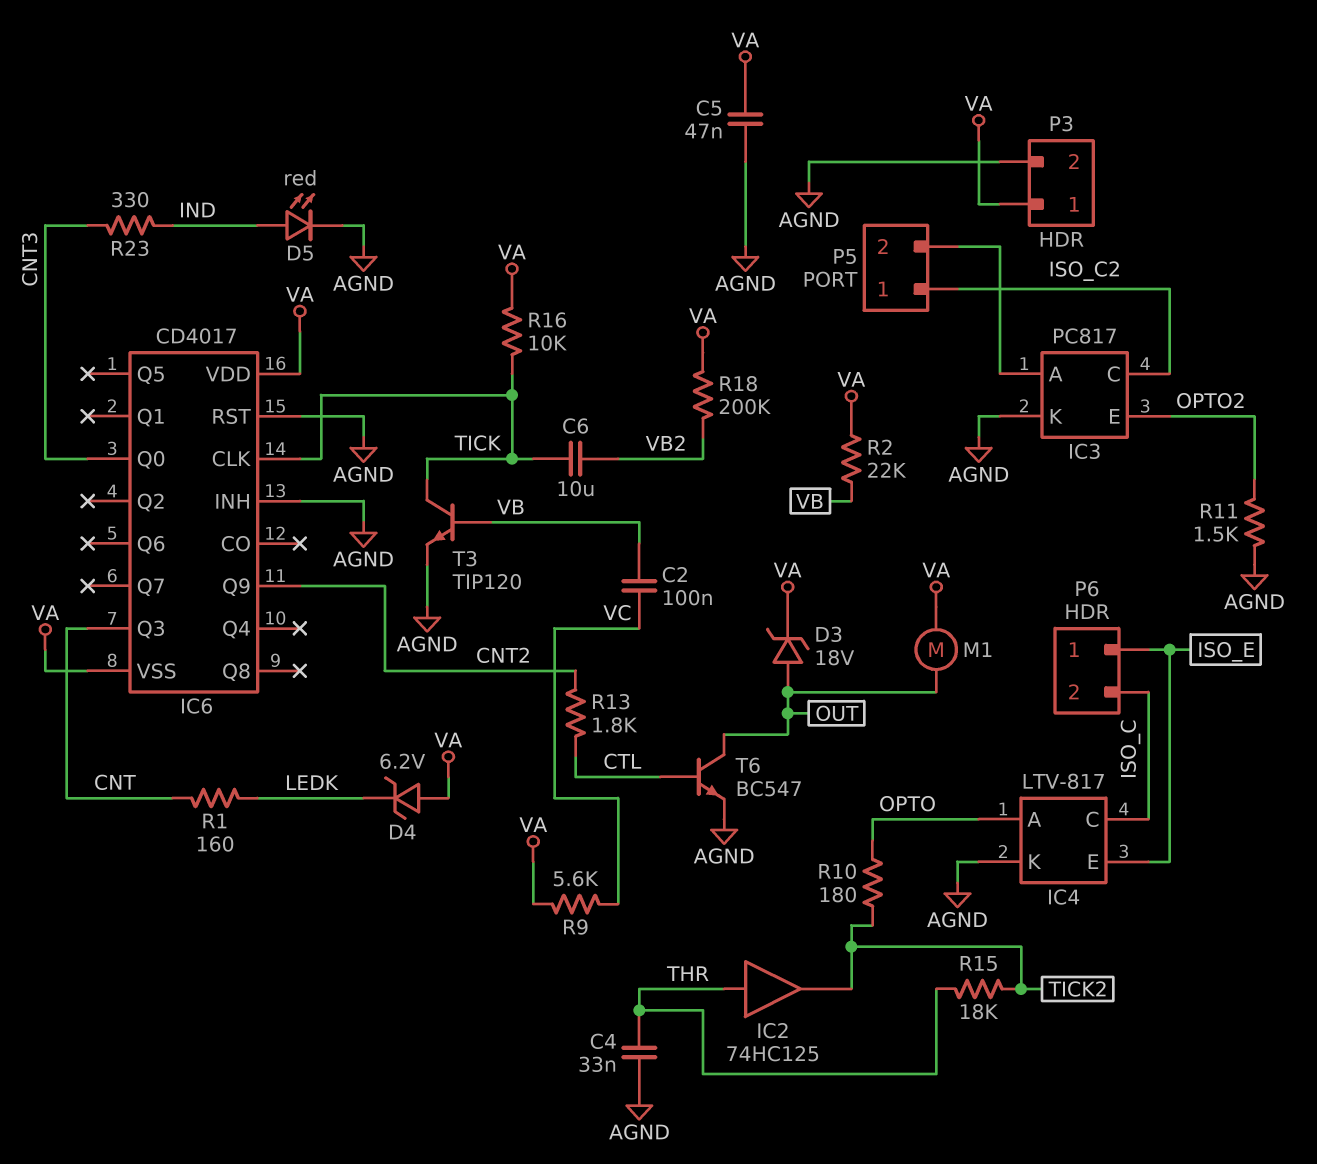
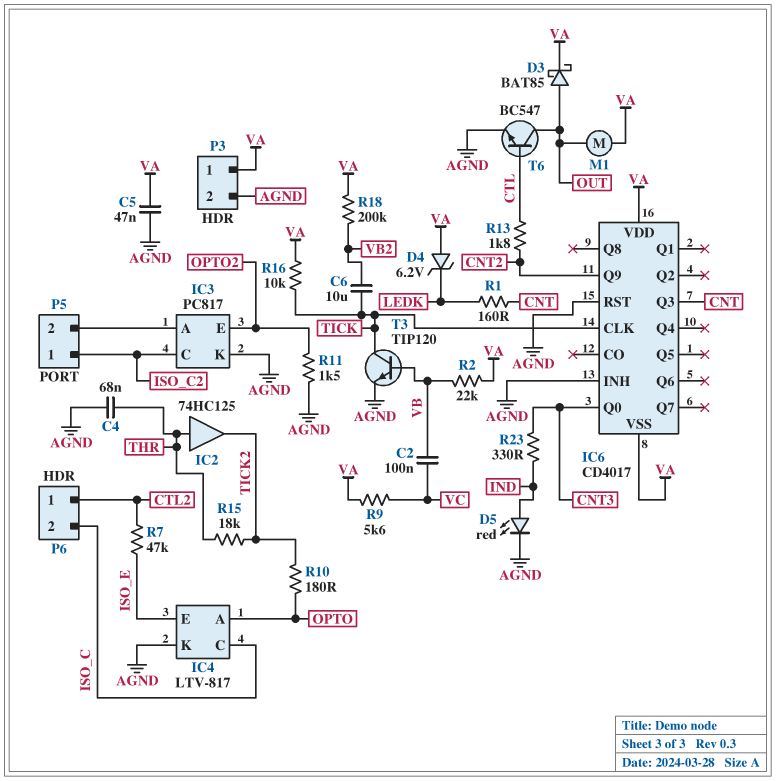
C4: 33nF (AGND, THR) -> 68nF (AGND, THR)
D3: zener 18V (A OUT, K VA) -> schottky BAT85 (A OUT, K VA)
P6 pin 1: ISO_E -> CTL2
R7: none -> 47k (CTL2, ISO_E)

